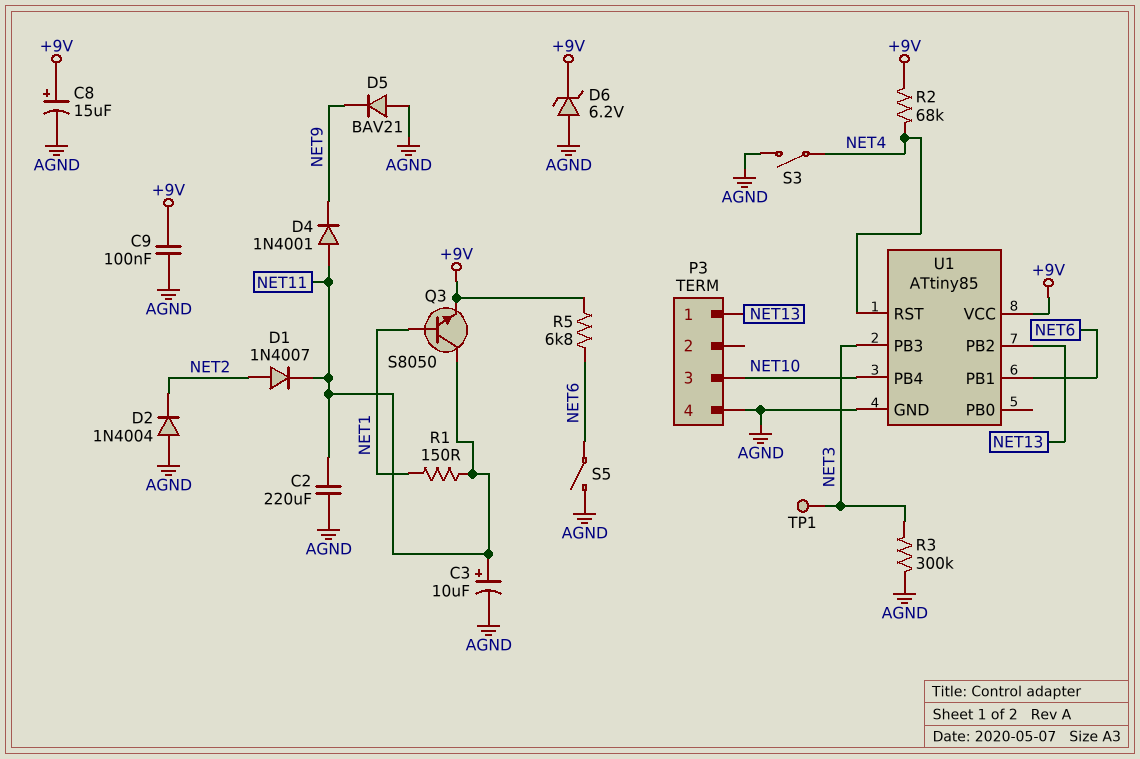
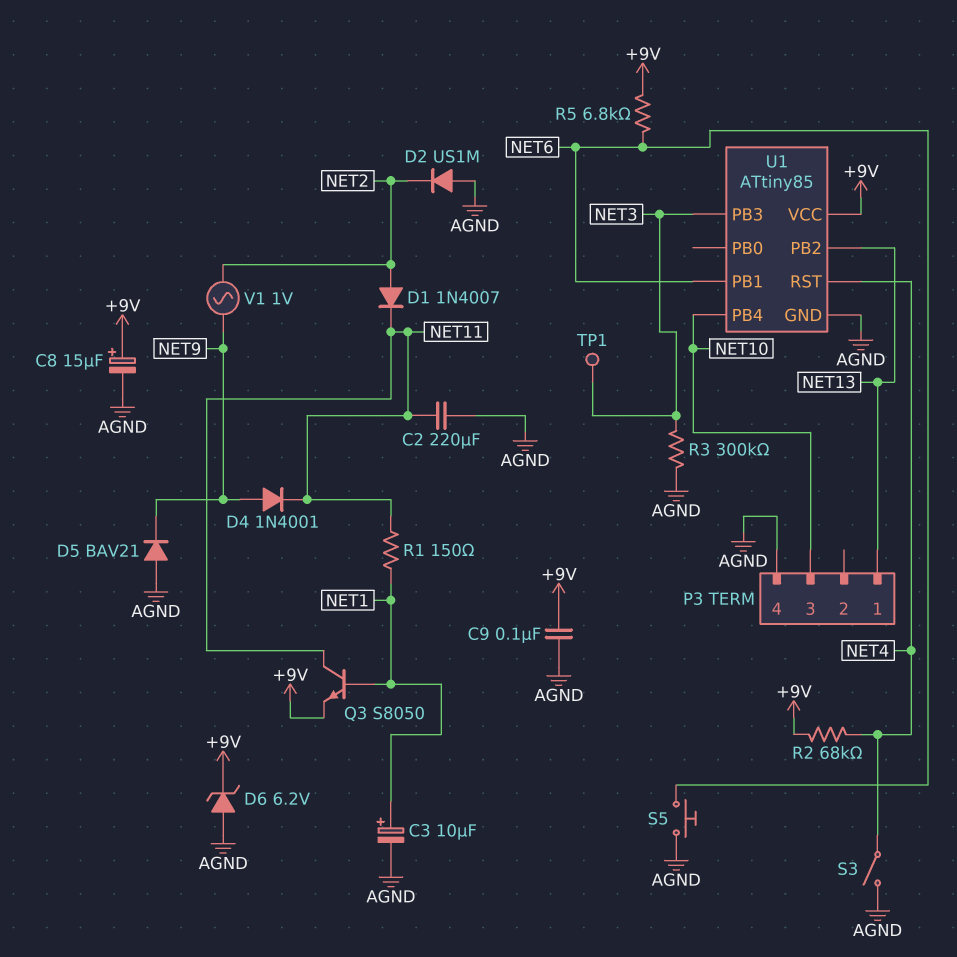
C3: 10uF (plus NET11, minus AGND) -> 10uF (plus NET1, minus AGND)
D2: diode 1N4004 (A AGND, K NET2) -> diode US1M (A AGND, K NET2)
D4: diode 1N4001 (A NET11, K NET9) -> diode 1N4001 (A NET9, K NET11)
S5: switch (AGND, NET6) -> button (AGND, NET6)
V1: none -> AC 1V (NET2, NET9)

